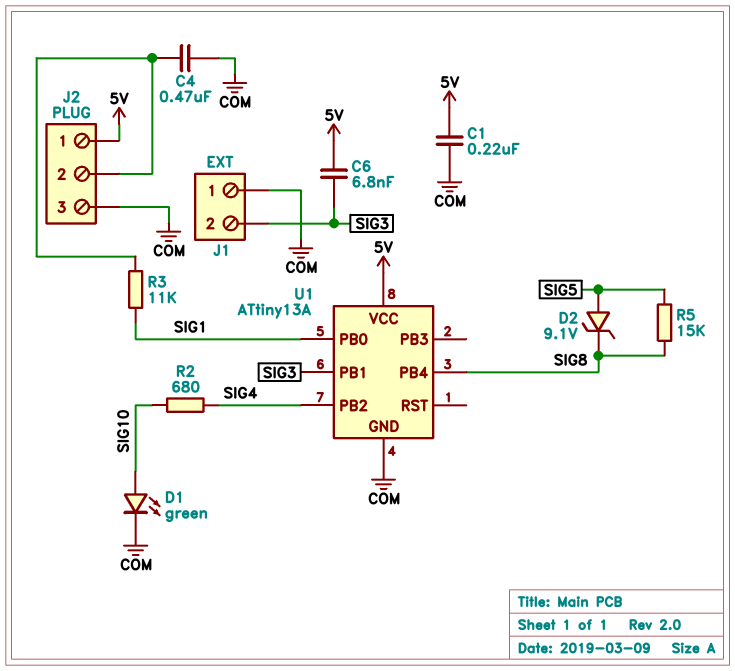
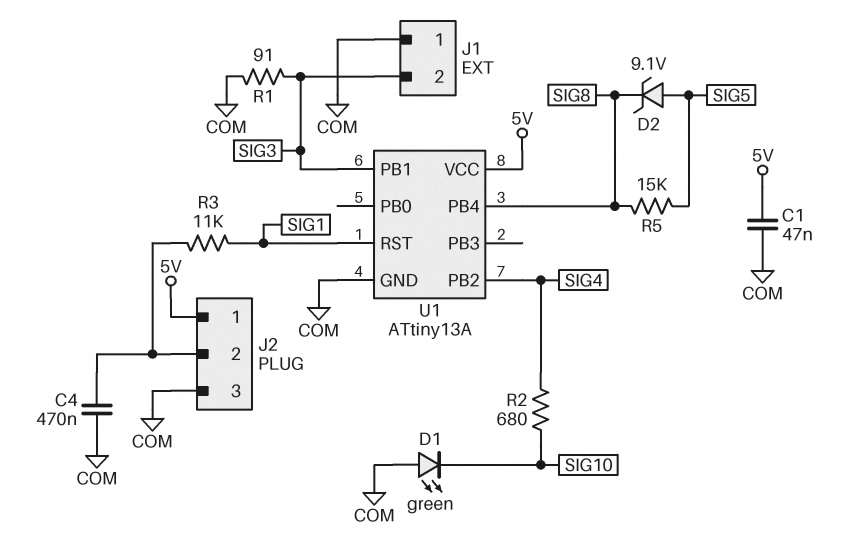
C1: 220nF (5V, COM) -> 47nF (5V, COM)
C6: 6.8nF (5V, SIG3) -> none
D1: LED green (A SIG10, K COM) -> LED green (A COM, K SIG10)
R1: none -> 91 (COM, SIG3)
U1 pin PB0: SIG1 -> none
U1 pin RST: none -> SIG1

